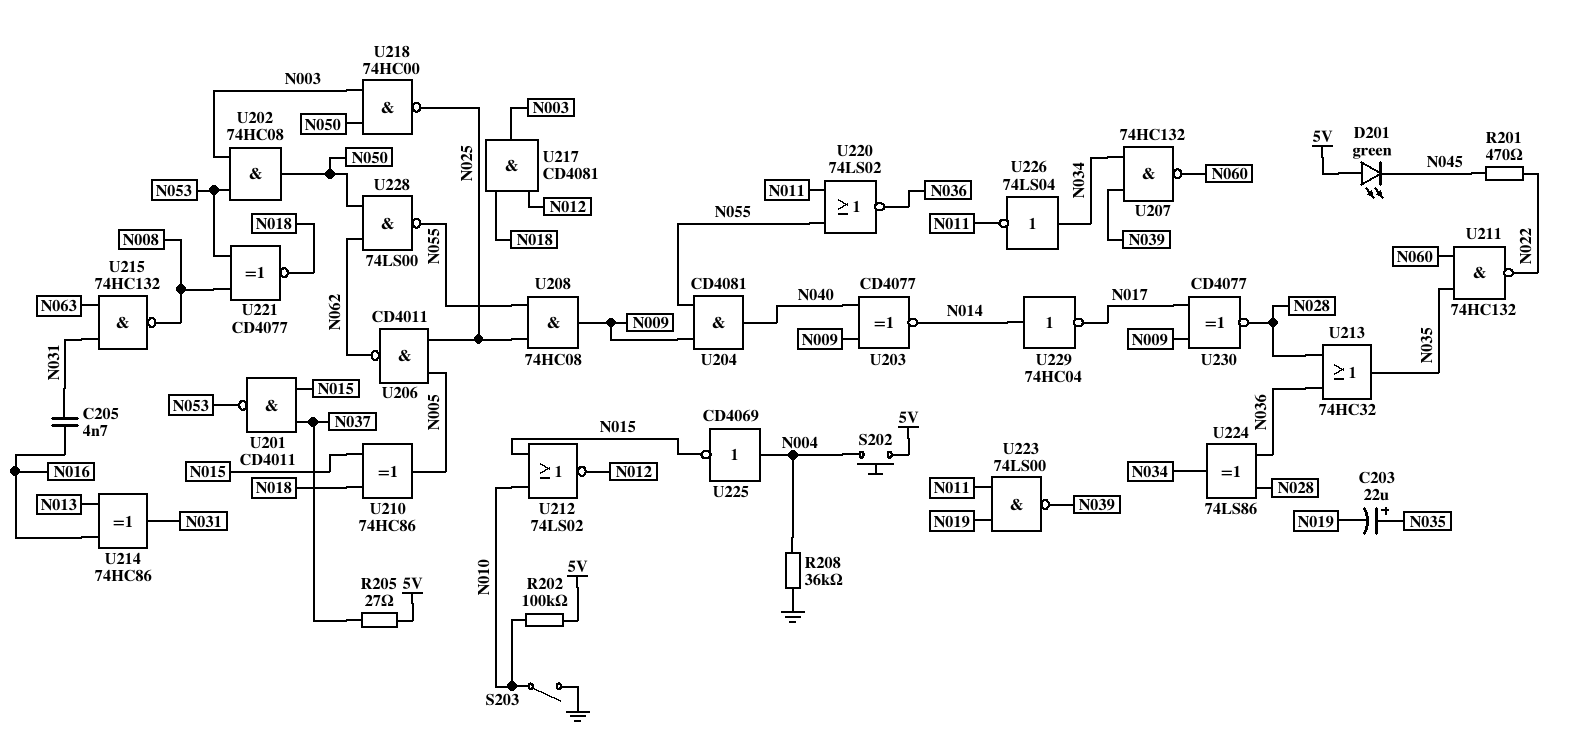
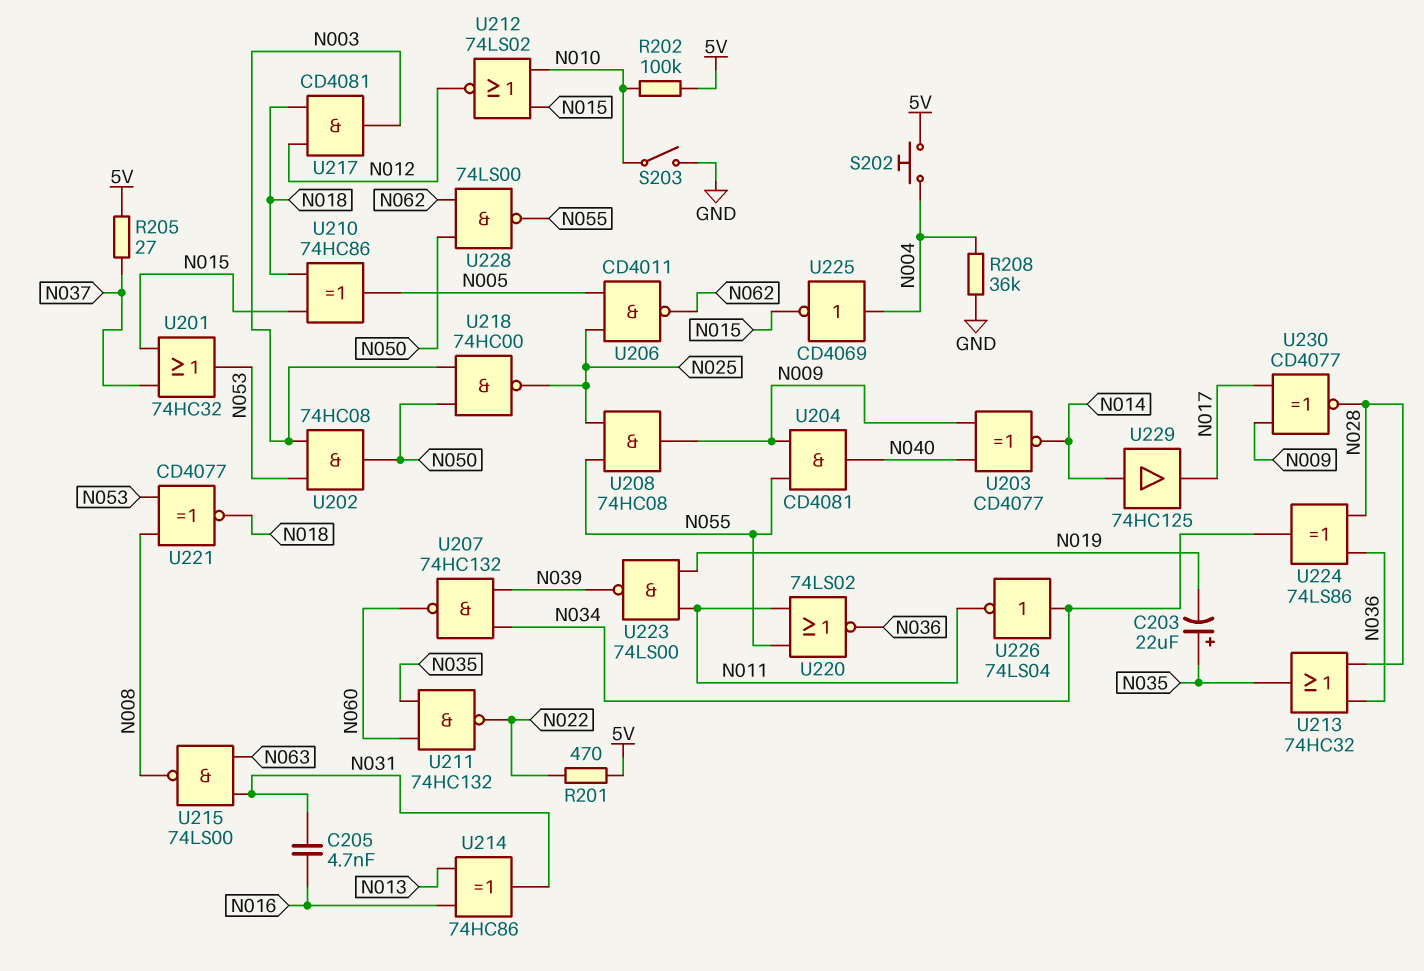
D201: LED green (A 5V, K N045) -> none
R201: 470 (N022, N045) -> 470 (5V, N022)
U201: NAND CD4011 (in N015, in N037, out N053) -> OR 74HC32 (in N015, in N037, out N053)
U215: NAND 74HC132 (in N031, in N063, out N008) -> NAND 74LS00 (in N031, in N063, out N008)
U229: NOT 74HC04 (in N014, out N017) -> buffer 74HC125 (in N014, out N017)

